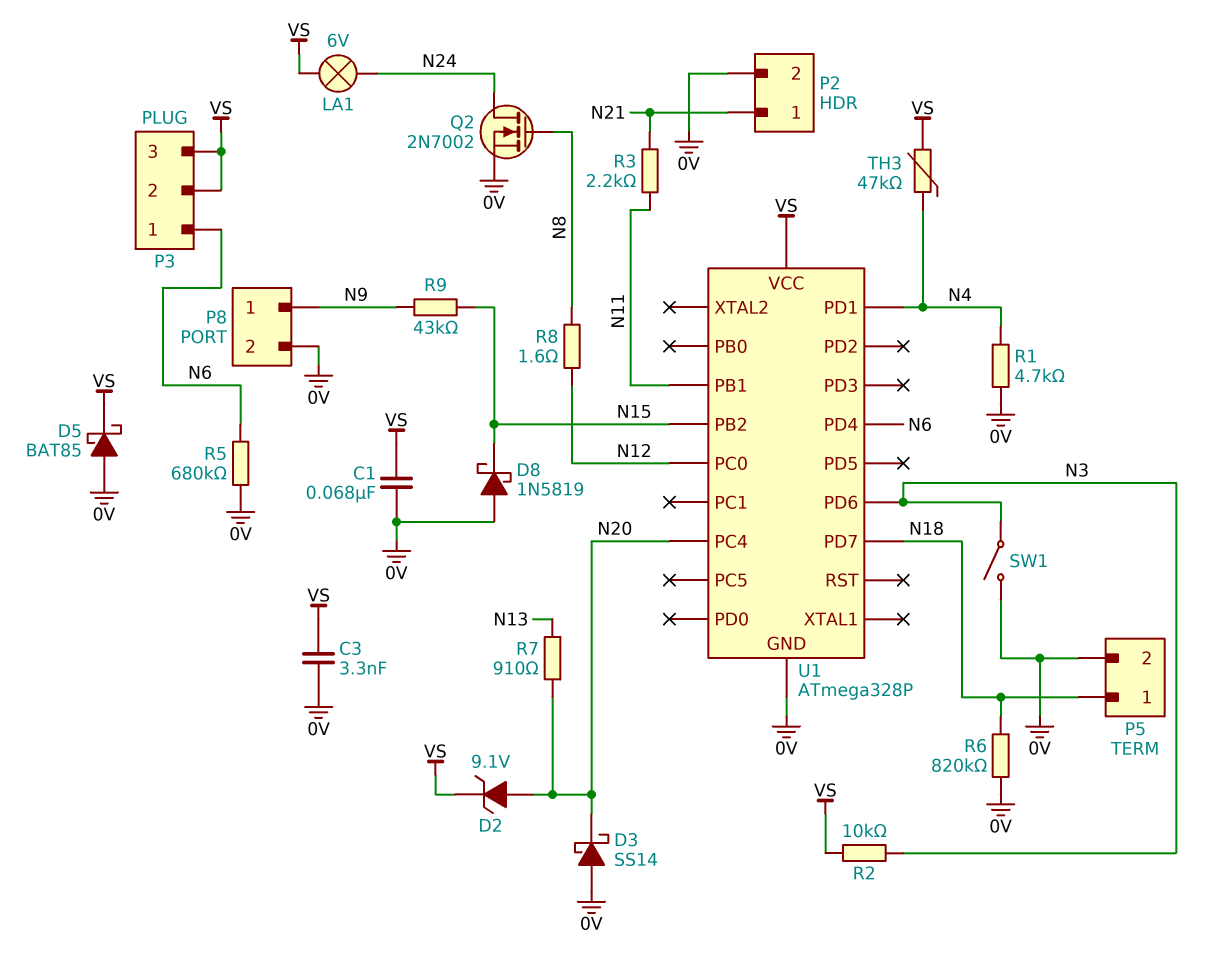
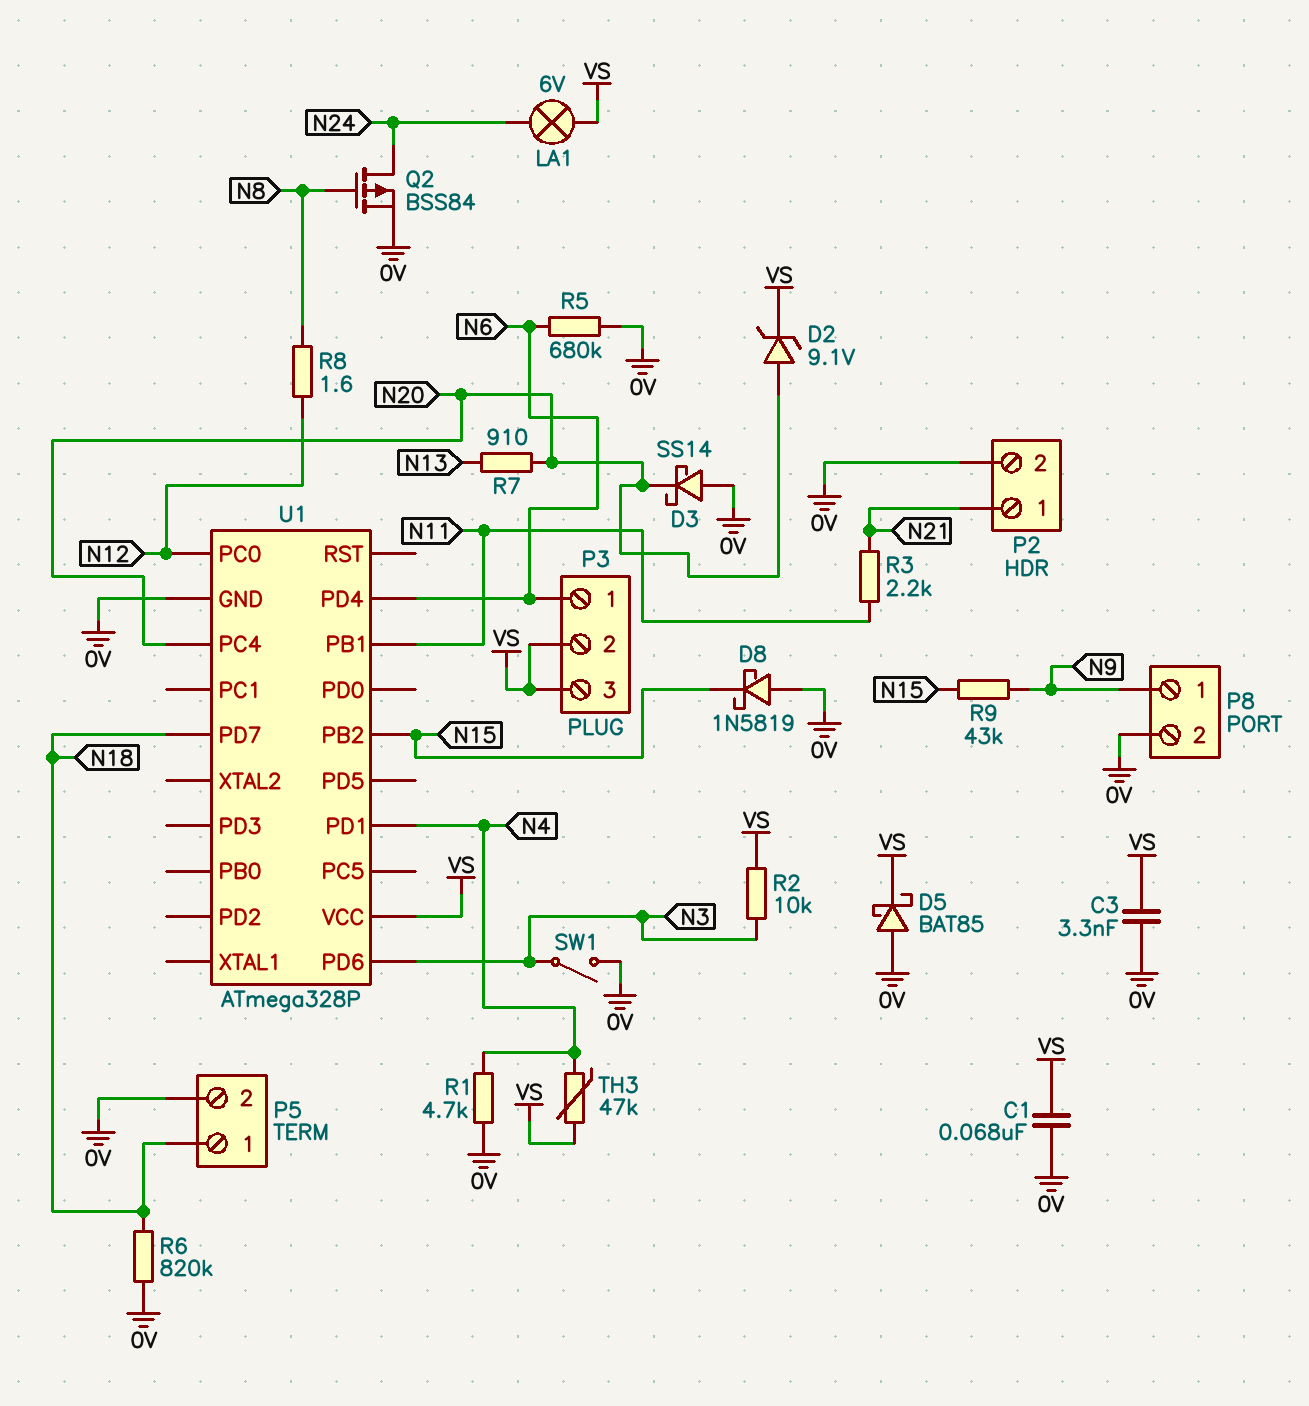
Q2: NMOS 2N7002 (G N8, D N24, S 0V) -> PMOS BSS84 (G N8, D N24, S 0V)

